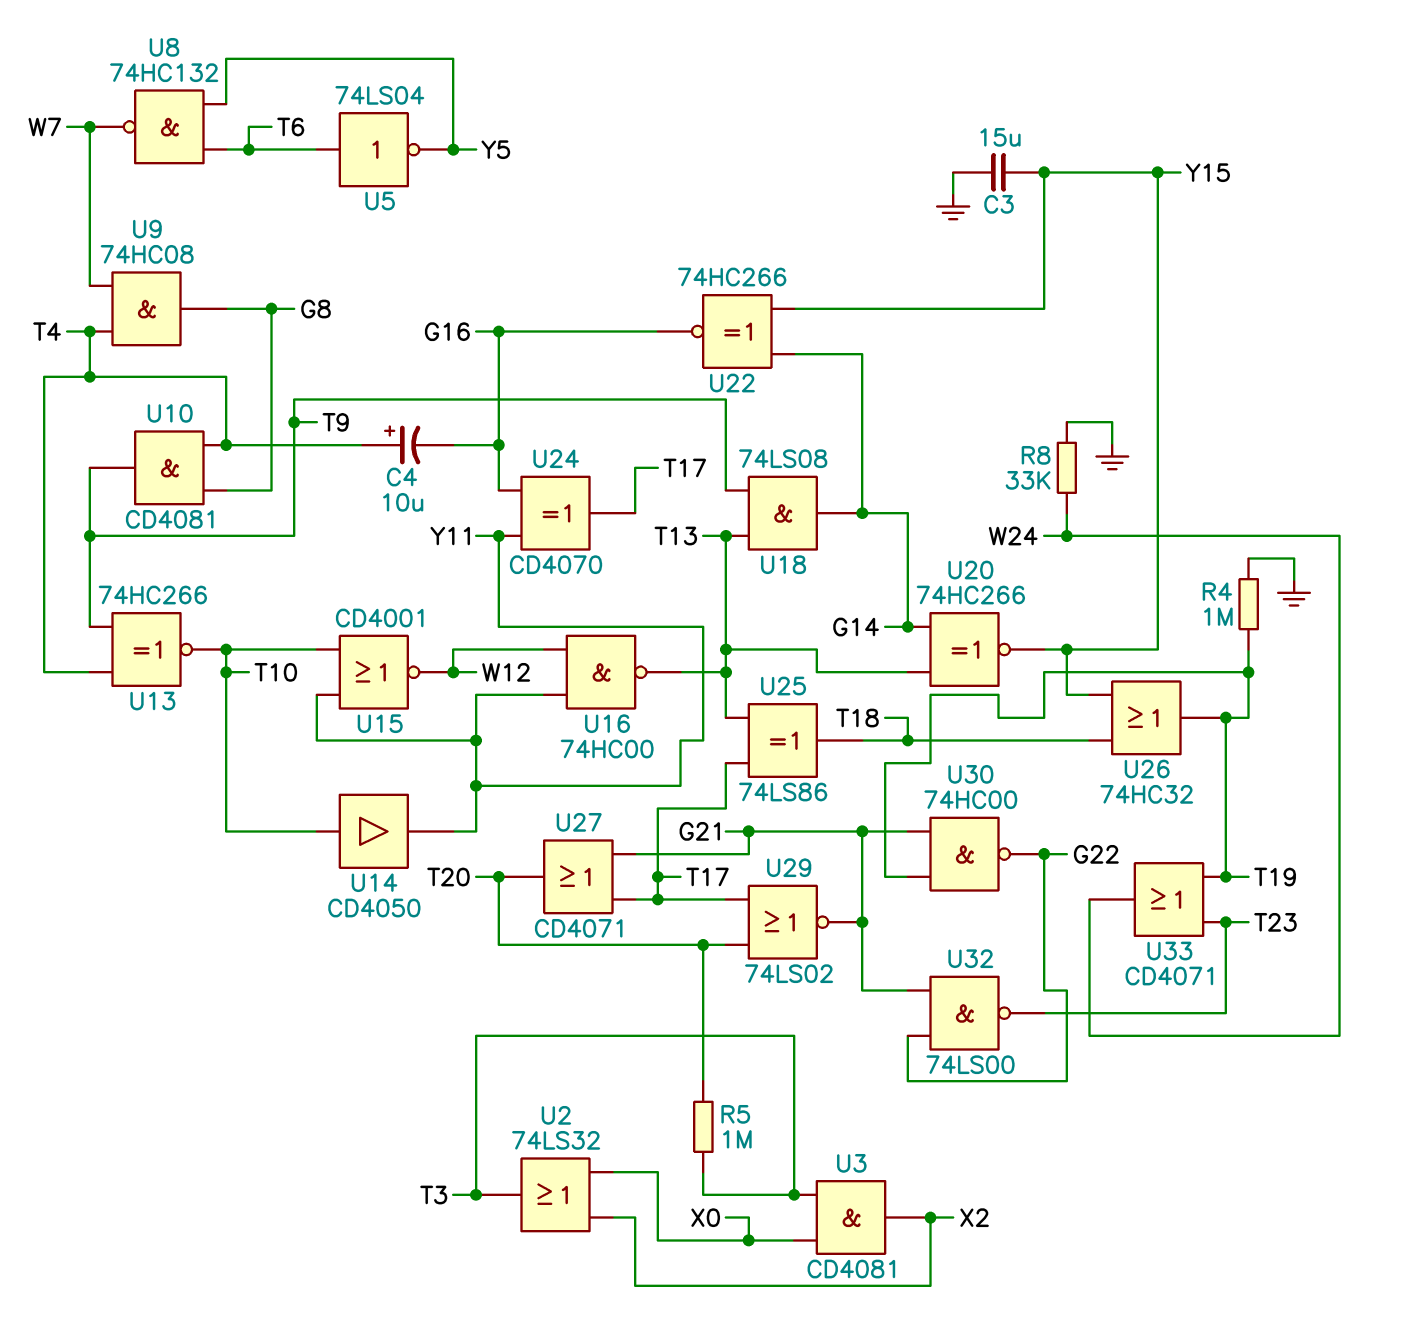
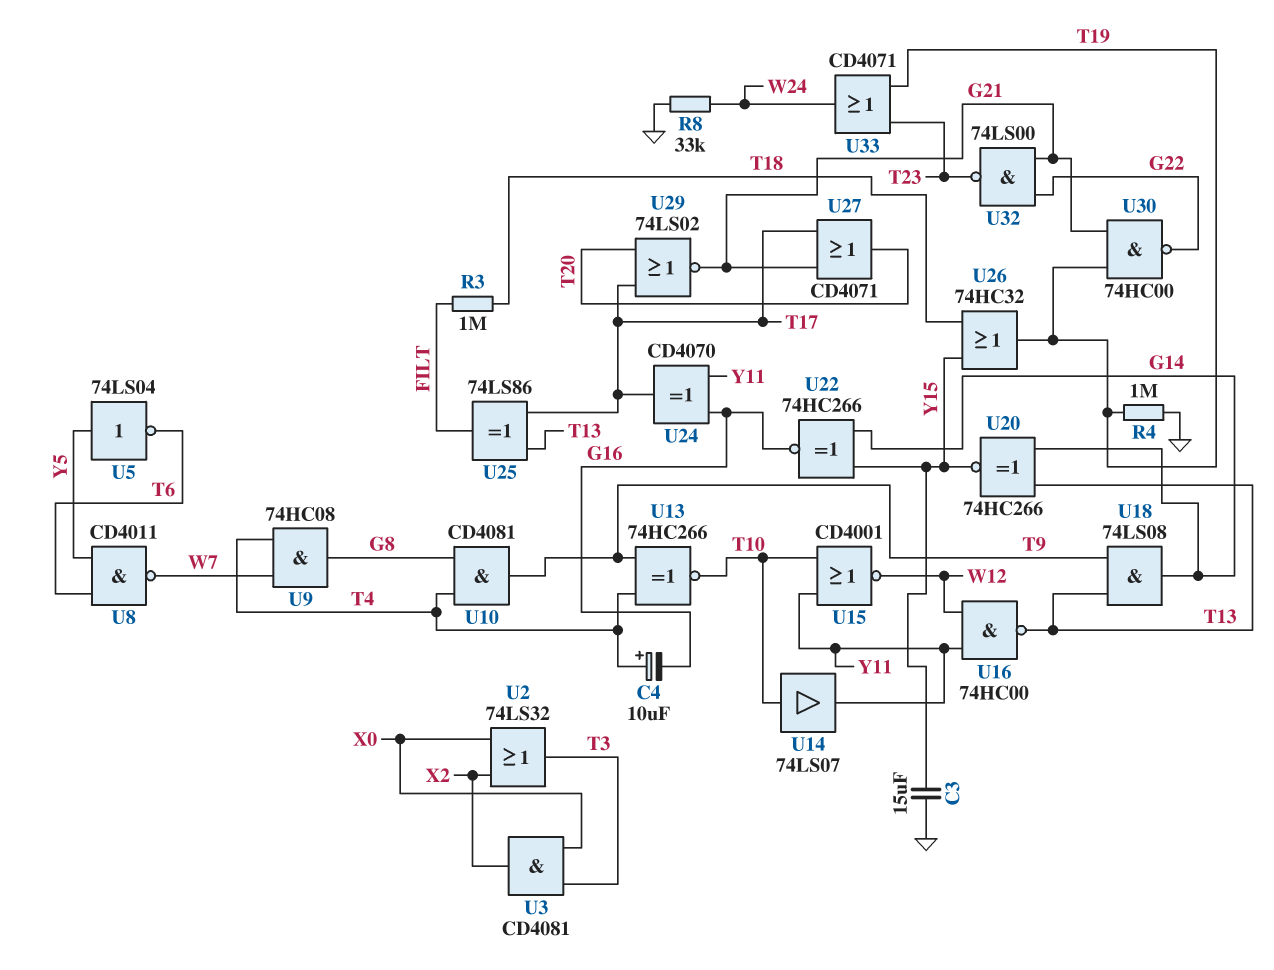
R3: none -> 1M (FILT, T18)
R5: 1M (T3, T20) -> none
U5: NOT 74LS04 (in T6, out Y5) -> NOT 74LS04 (in Y5, out T6)
U8: NAND 74HC132 (in T6, in Y5, out W7) -> NAND CD4011 (in T6, in Y5, out W7)
U14: buffer CD4050 (in T10, out Y11) -> buffer 74LS07 (in T10, out Y11)
U25: XOR 74LS86 (in T13, in T17, out T18) -> XOR 74LS86 (in T13, in T17, out FILT)

